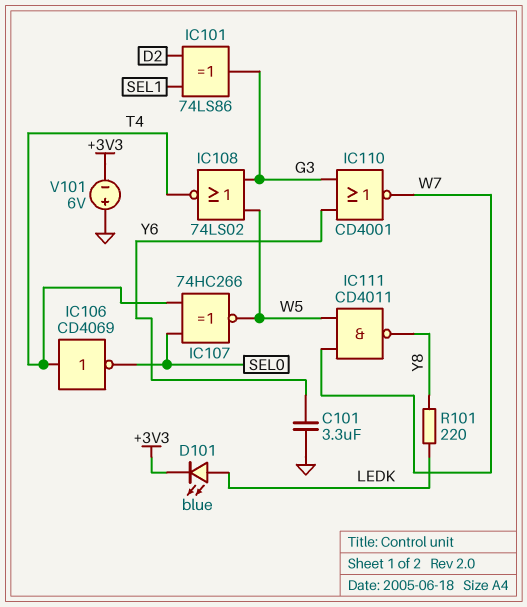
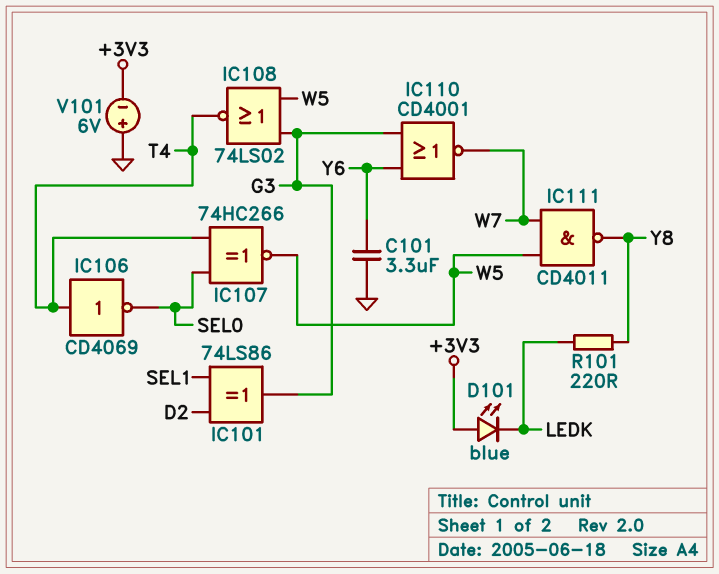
D101: LED blue (A LEDK, K +3V3) -> LED blue (A +3V3, K LEDK)

